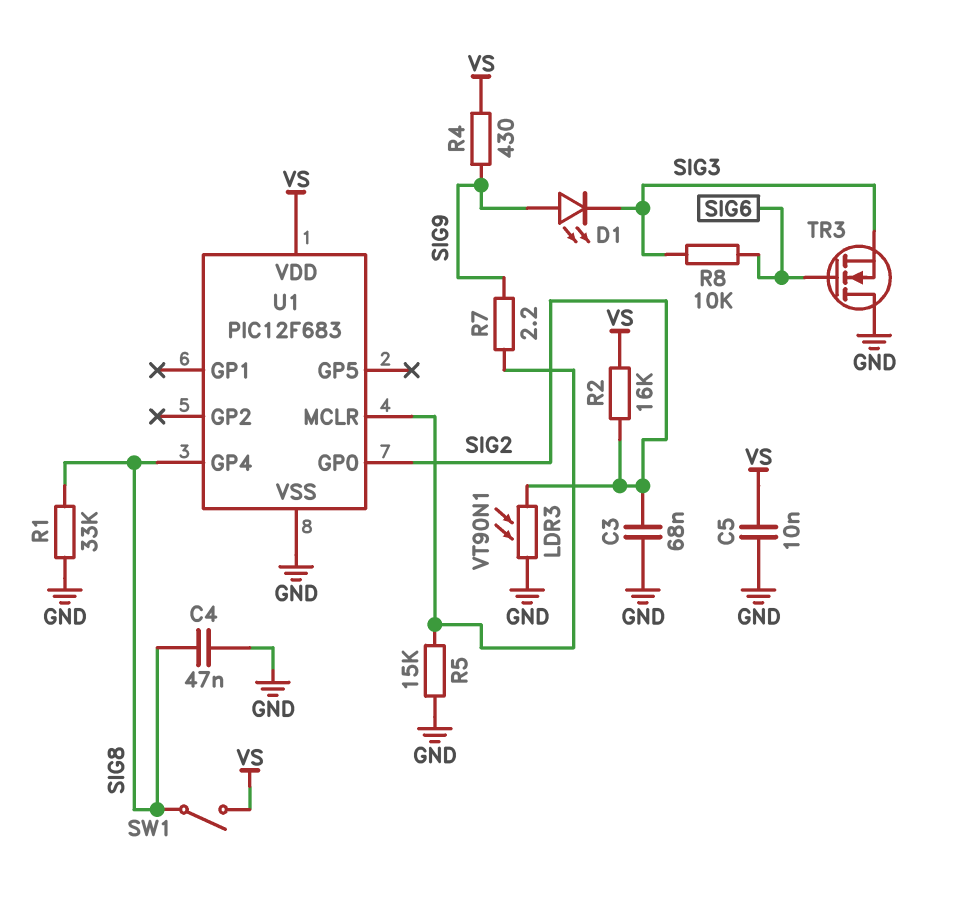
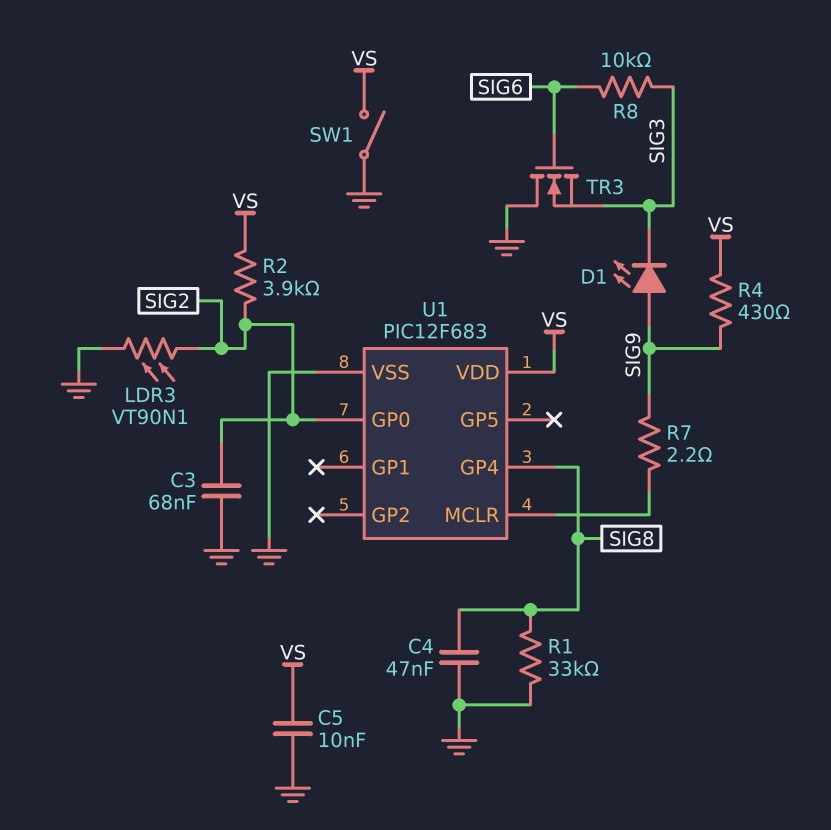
R2: 16k (SIG2, VS) -> 3.9k (SIG2, VS)
R5: 15k (GND, U1/MCLR) -> none
SW1: switch (SIG8, VS) -> switch (GND, VS)

